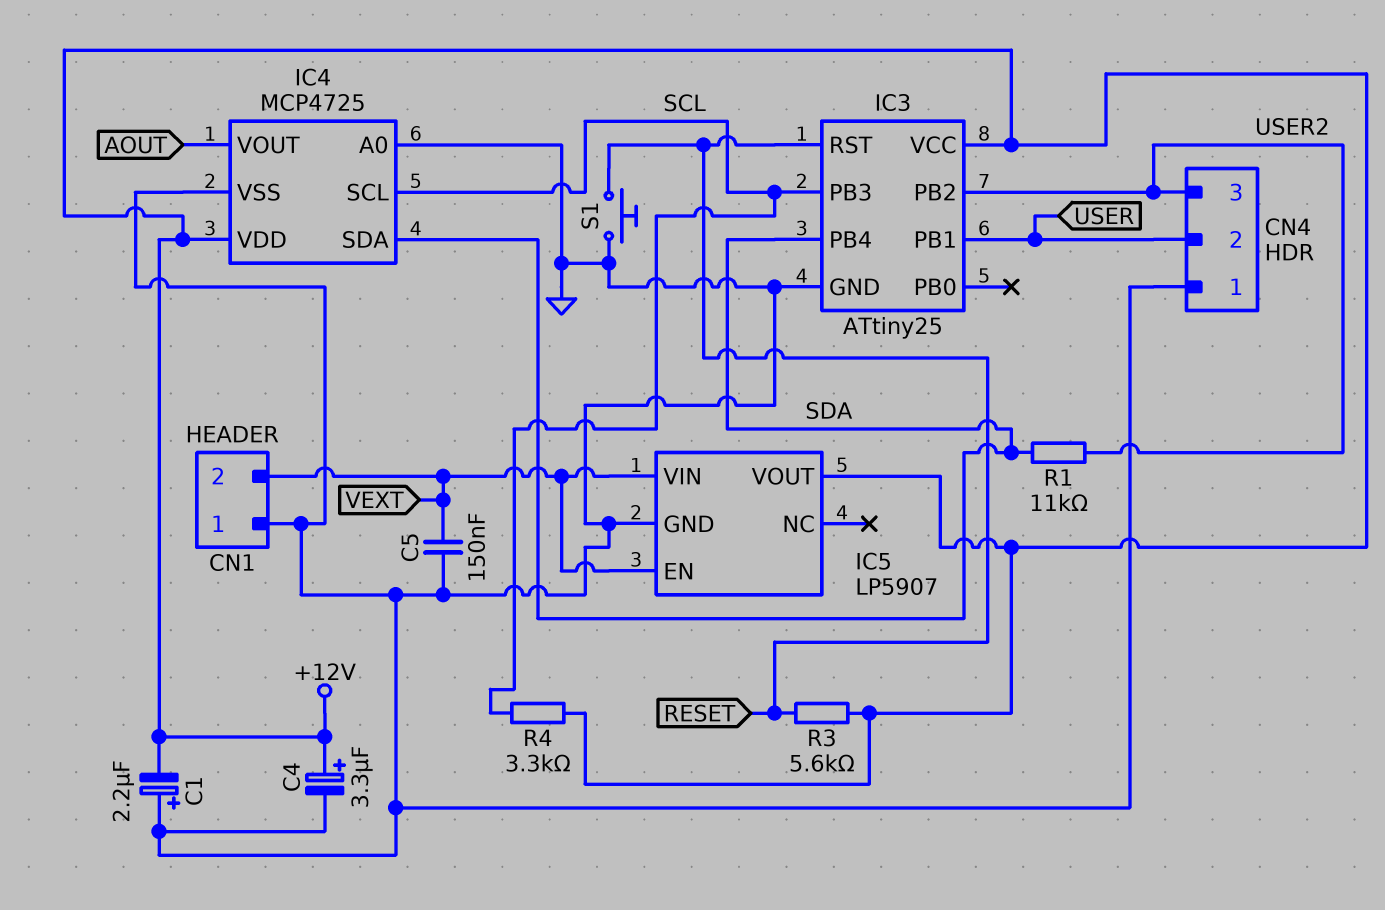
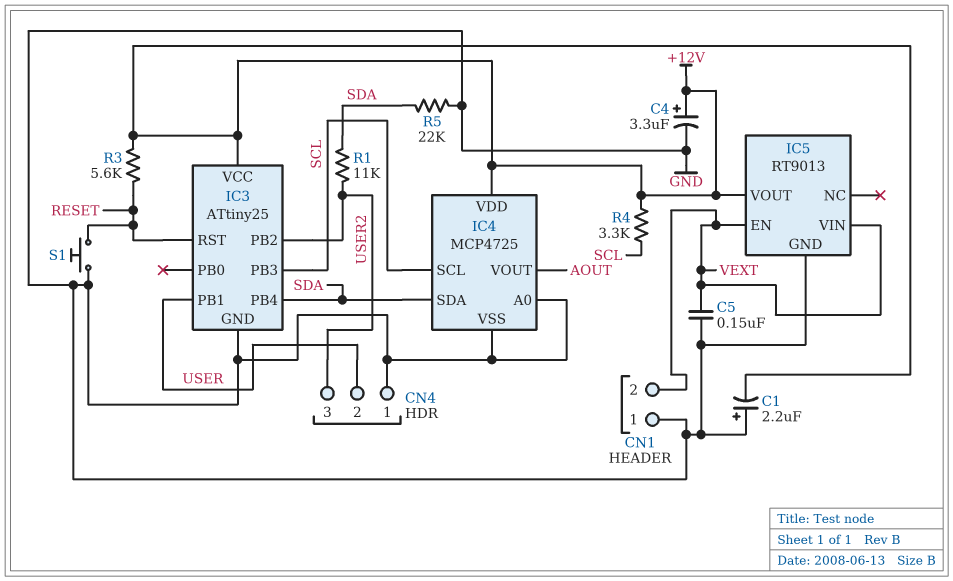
IC5: LP5907 -> RT9013
R5: none -> 22k (GND, SDA)

